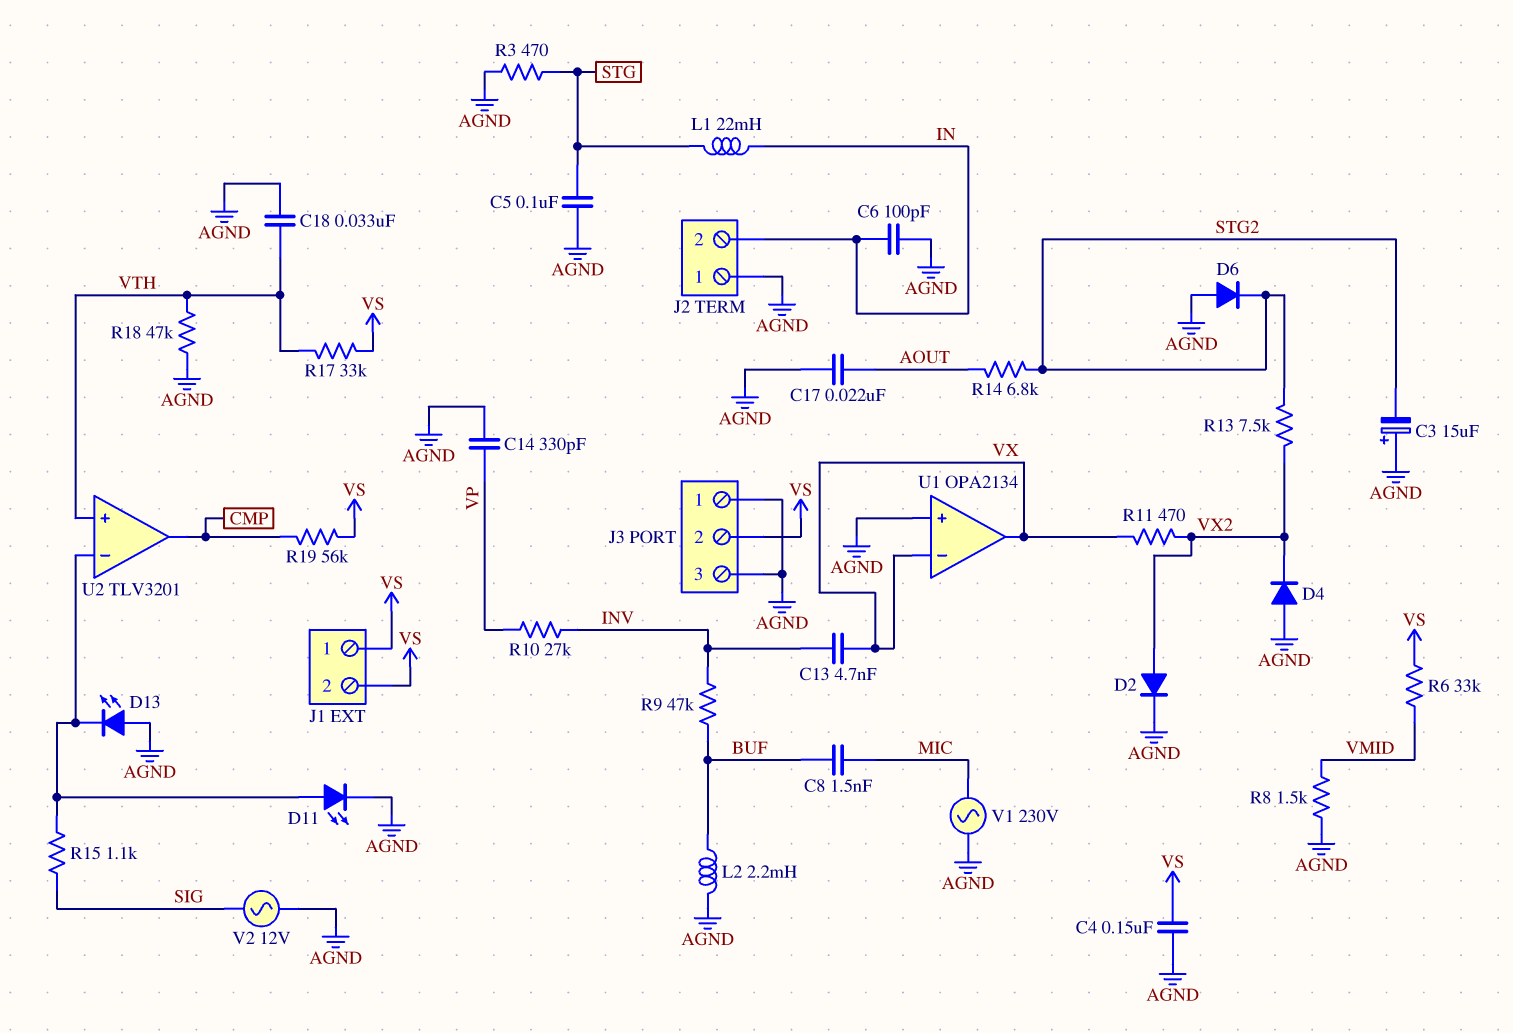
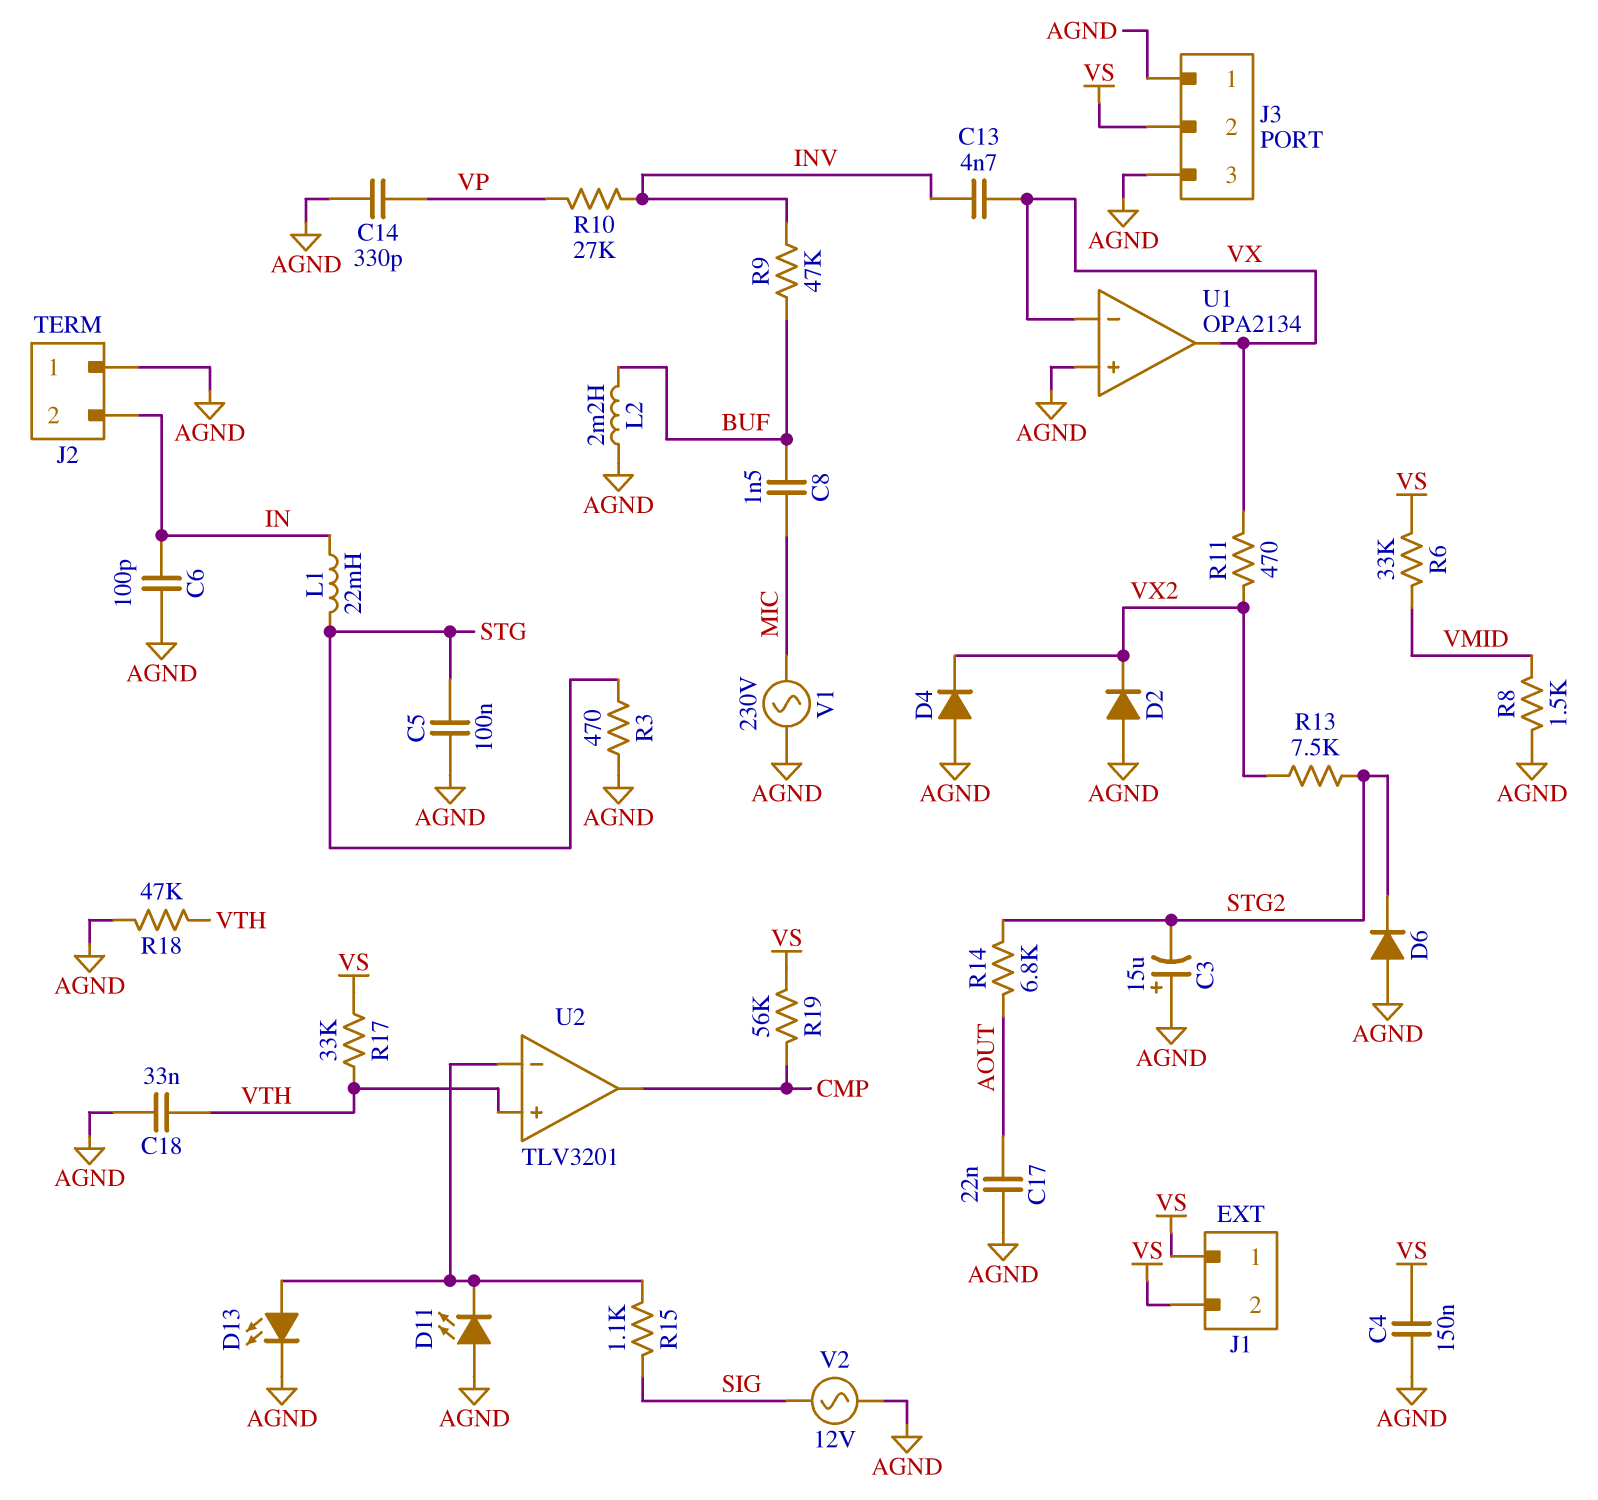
D2: diode (A VX2, K AGND) -> diode (A AGND, K VX2)
D11: LED (A U2/in-, K AGND) -> LED (A AGND, K U2/in-)
D13: LED (A AGND, K U2/in-) -> LED (A U2/in-, K AGND)

